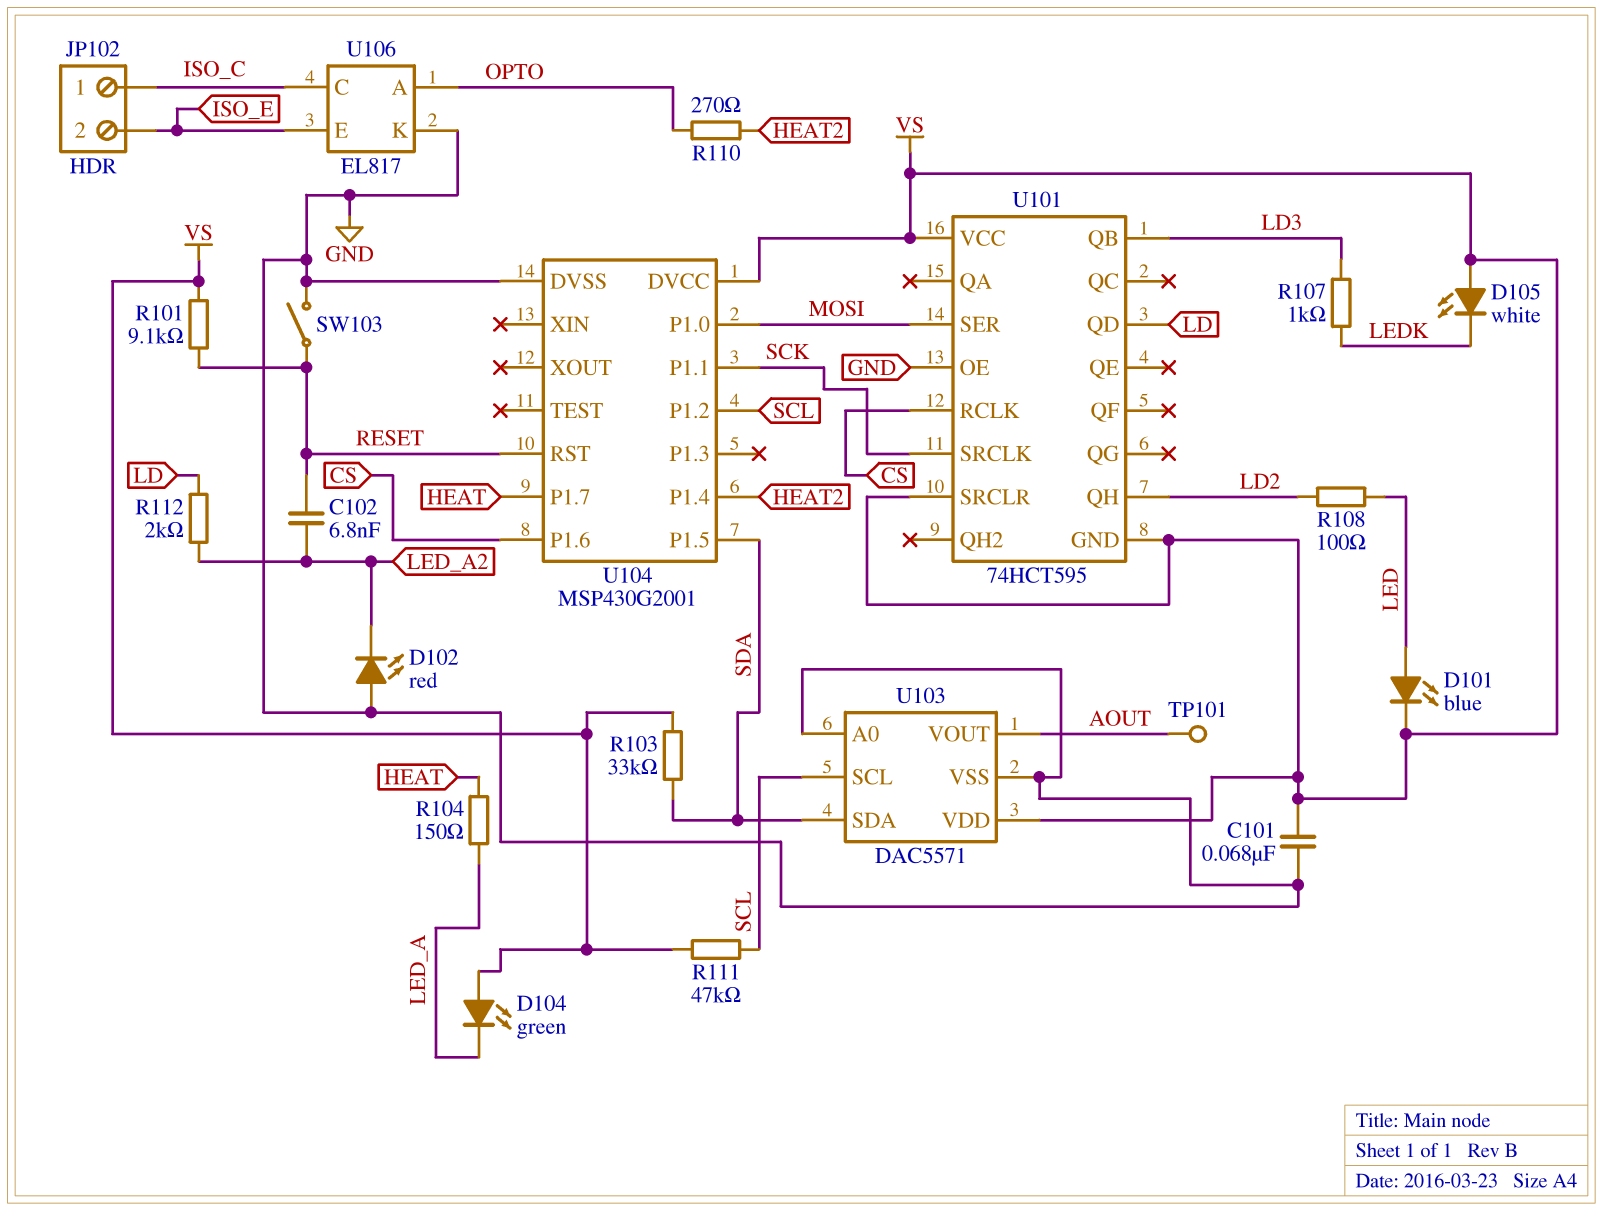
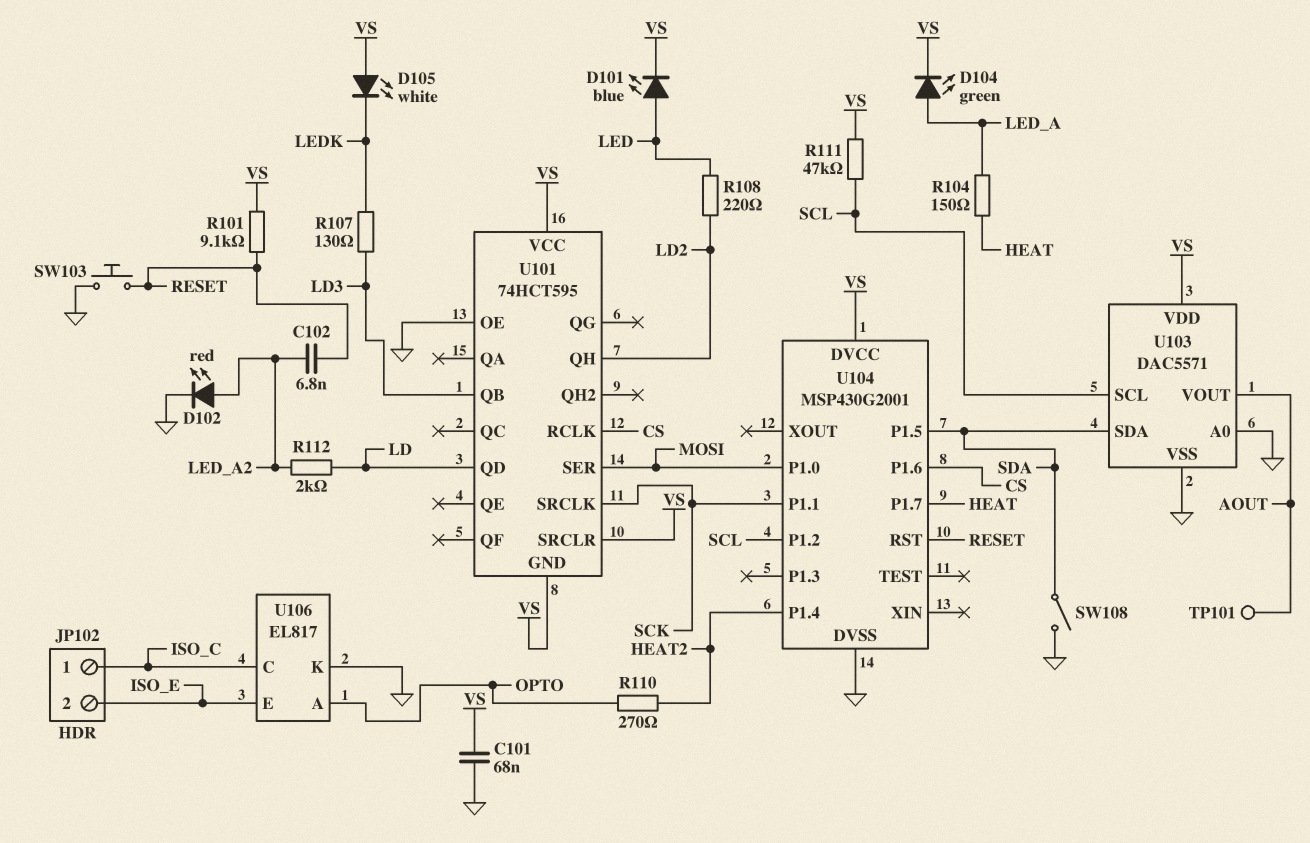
D102: LED red (A GND, K LED_A2) -> LED red (A LED_A2, K GND)
D104: LED green (A VS, K LED_A) -> LED green (A LED_A, K VS)
R103: 33k (SDA, VS) -> none
R107: 1k (LD3, LEDK) -> 130 (LD3, LEDK)
R108: 100 (LD2, LED) -> 220 (LD2, LED)
SW103: switch (GND, RESET) -> button (GND, RESET)
SW108: none -> switch (GND, SDA)

